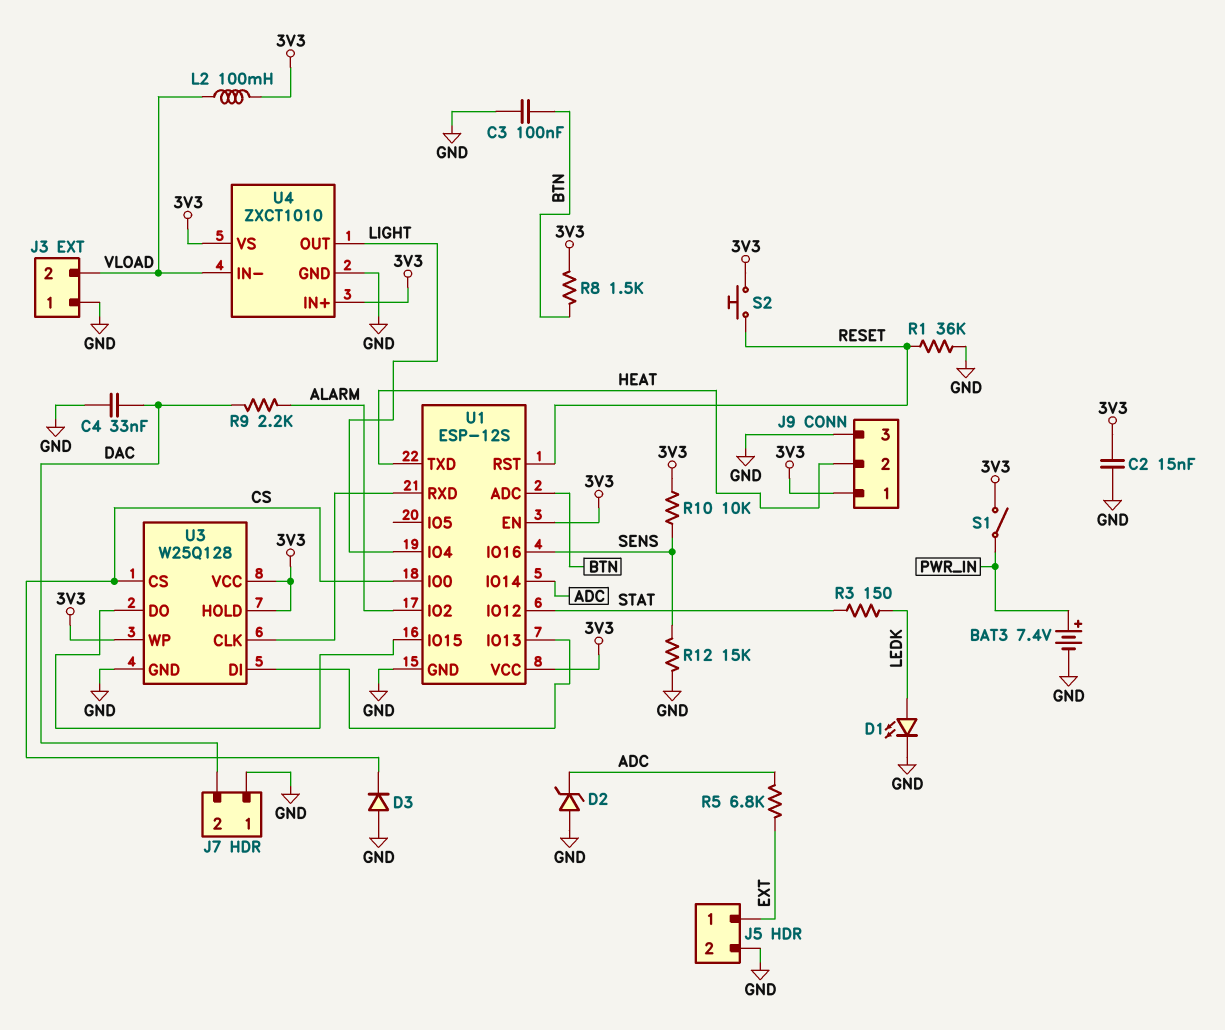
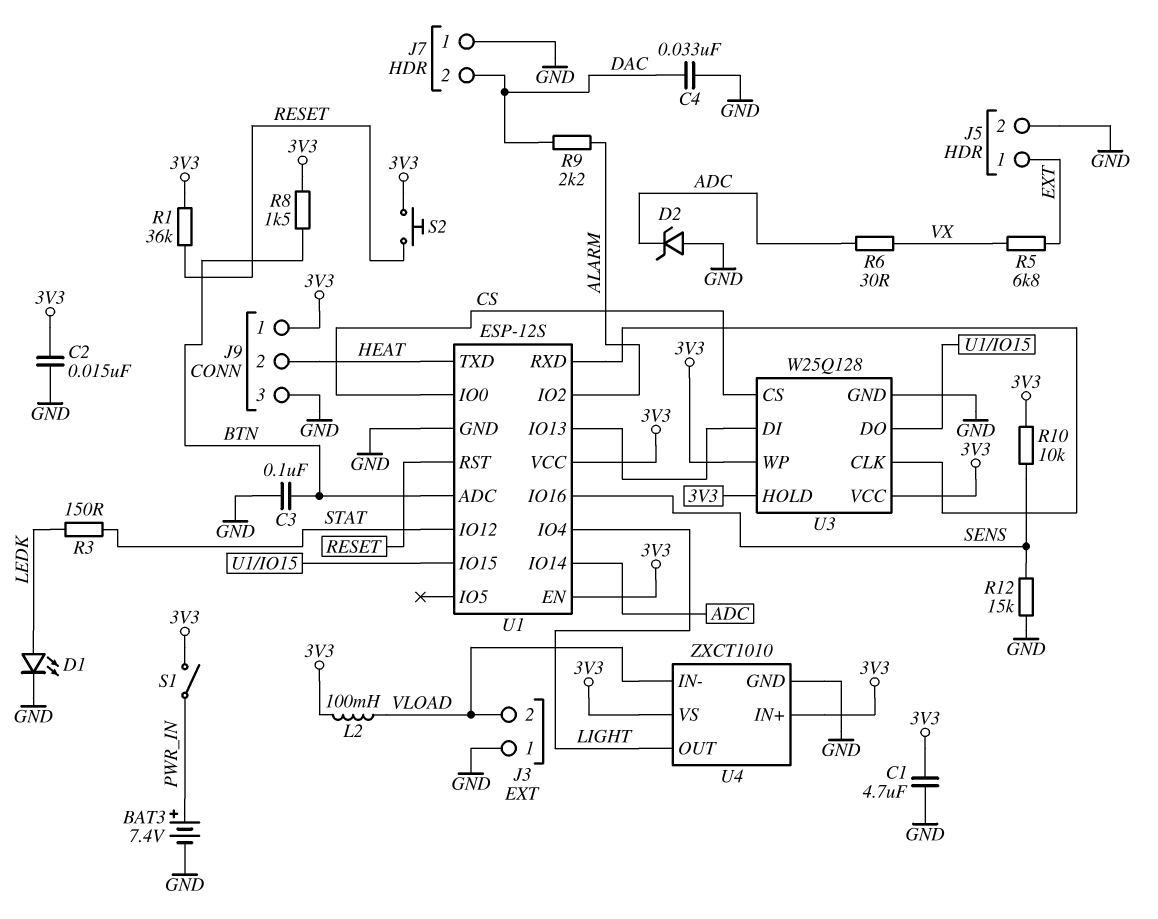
C1: none -> 4.7uF (3V3, GND)
D3: diode (A GND, K CS) -> none
R1: 36k (GND, RESET) -> 36k (3V3, RESET)
R5: 6.8k (ADC, EXT) -> 6.8k (EXT, VX)
R6: none -> 30 (ADC, VX)

